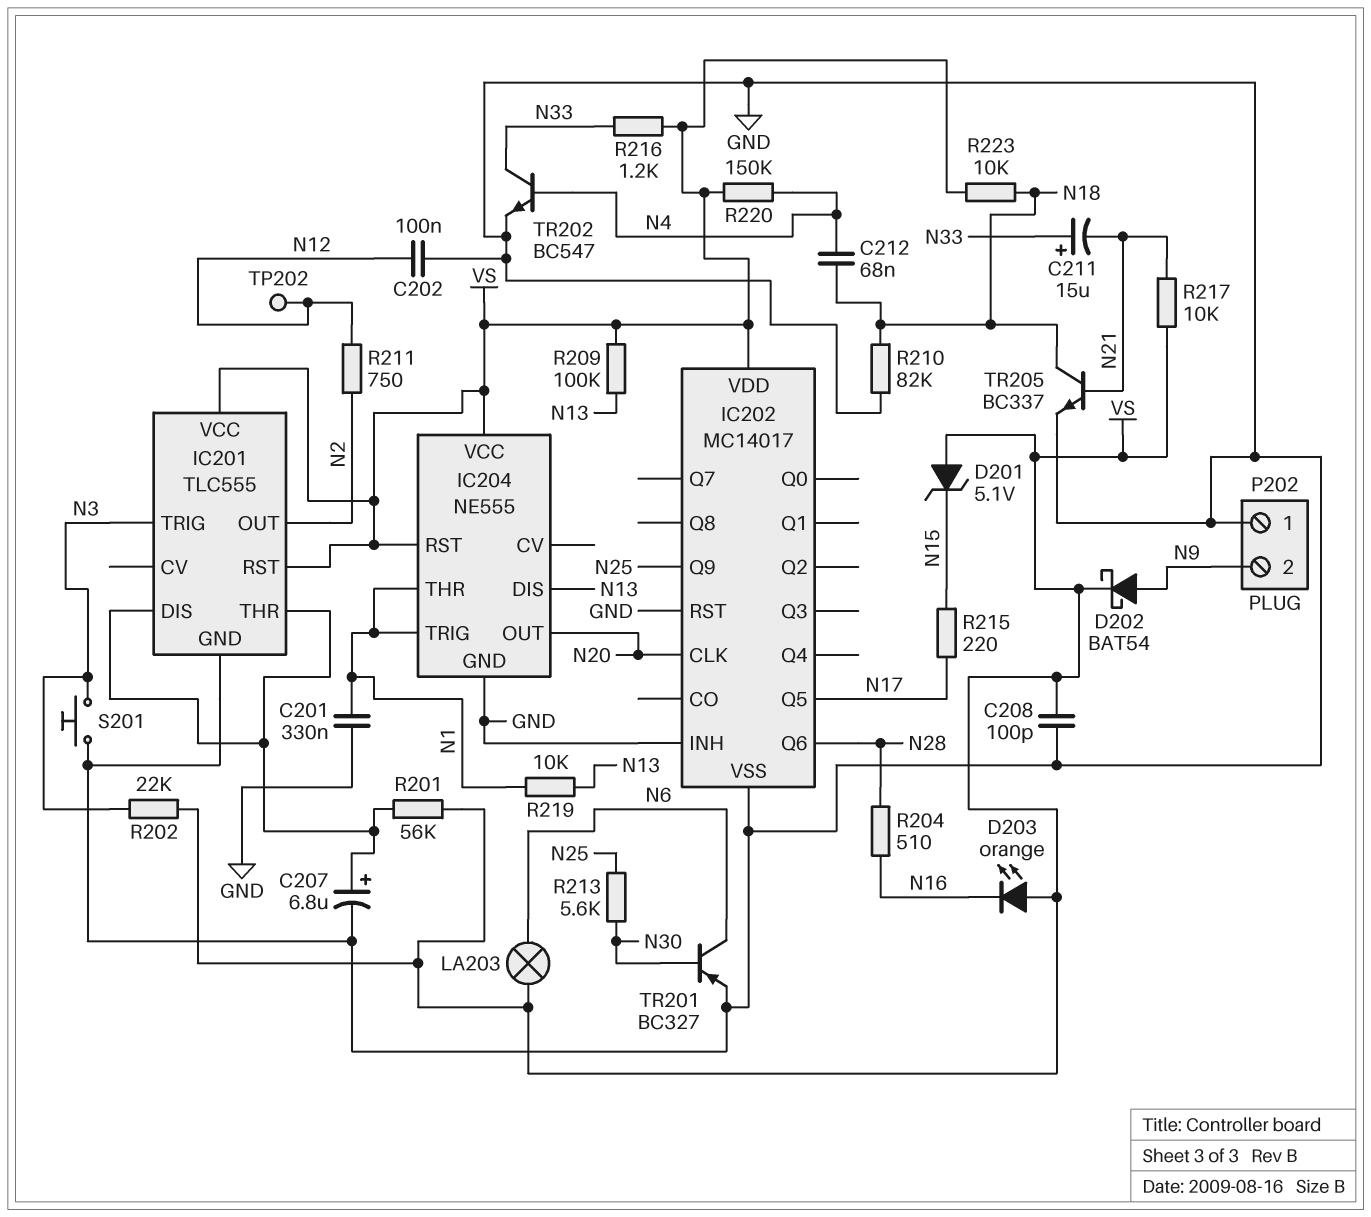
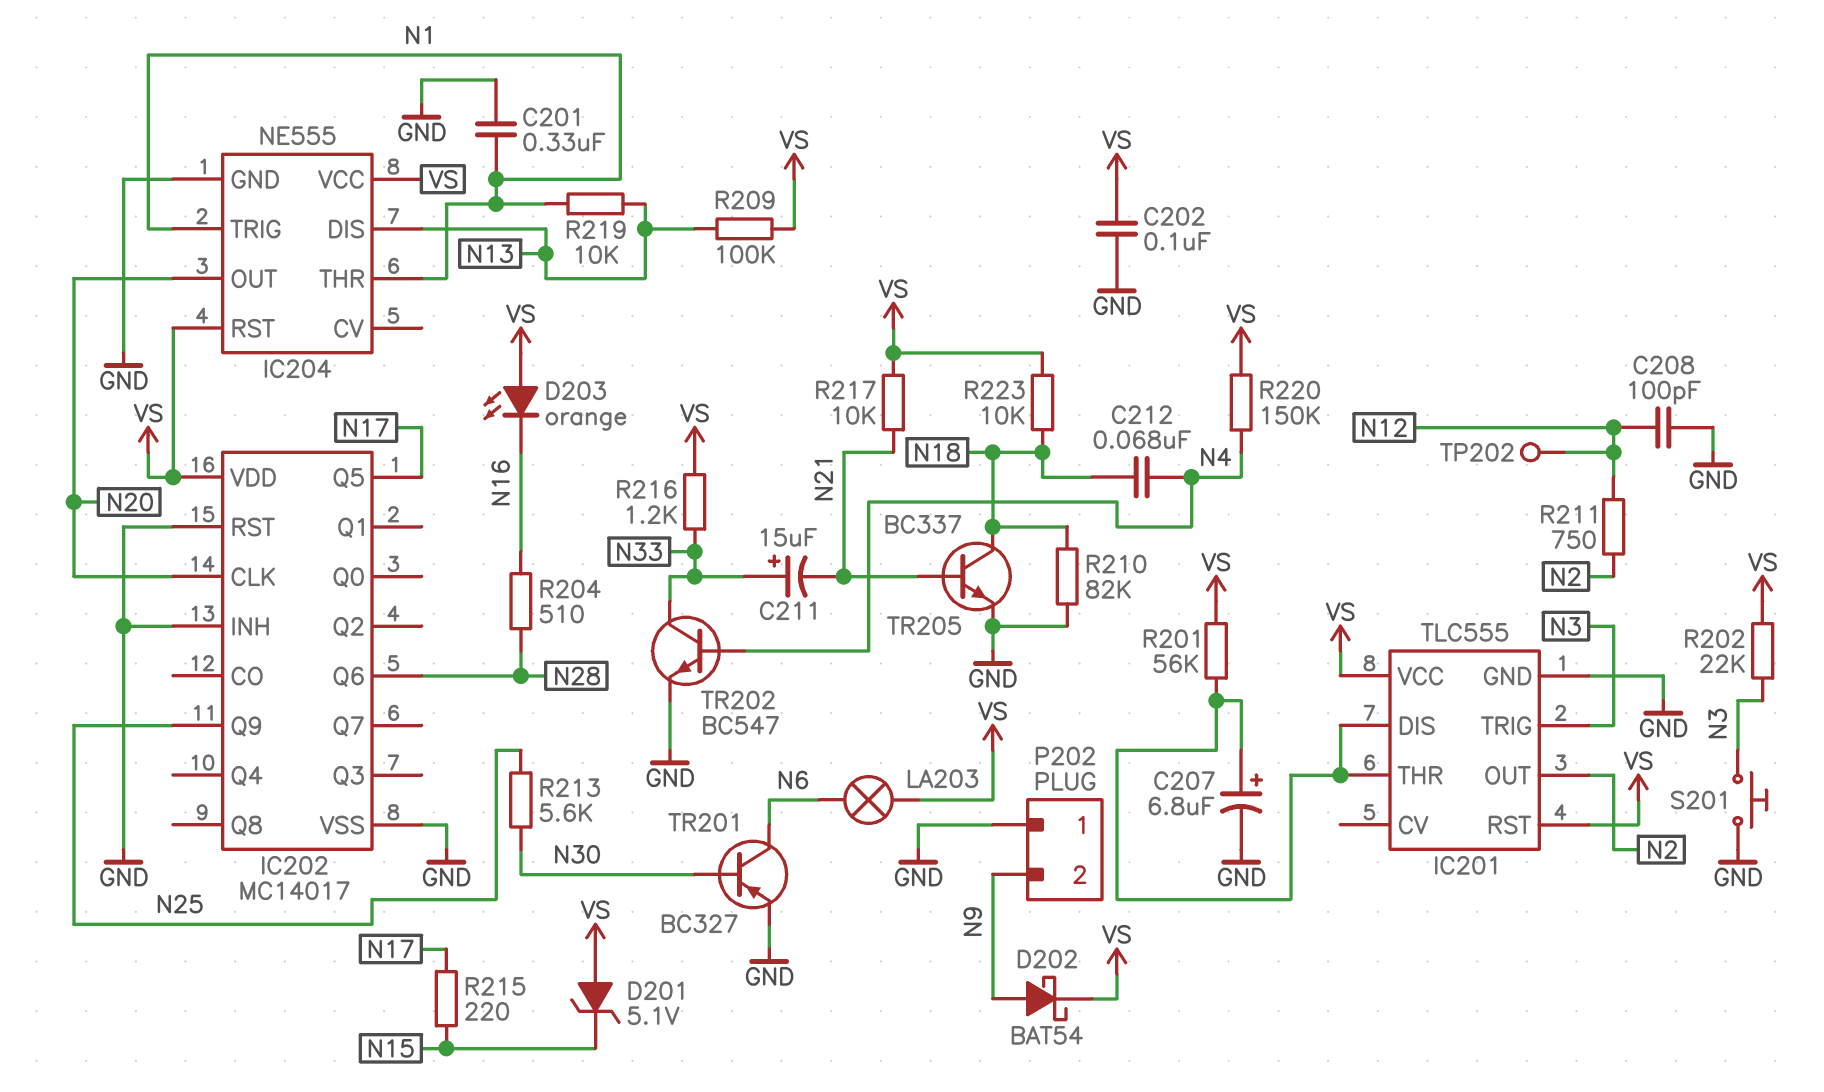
C202: 100nF (GND, N12) -> 100nF (GND, VS)
C208: 100pF (GND, VS) -> 100pF (GND, N12)

